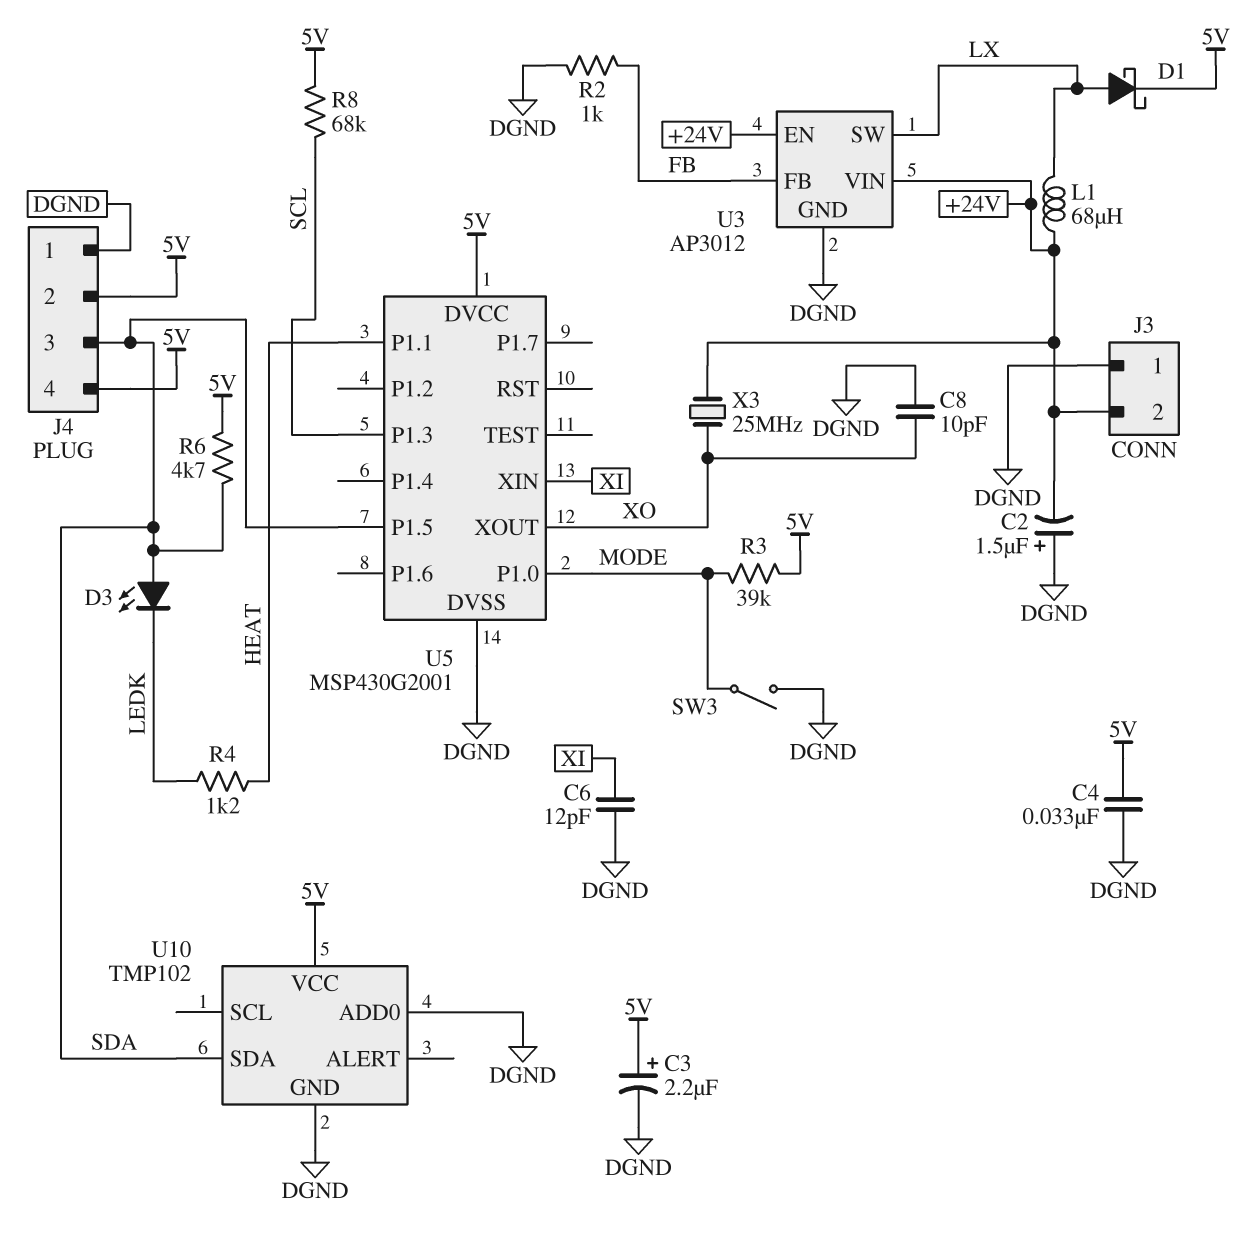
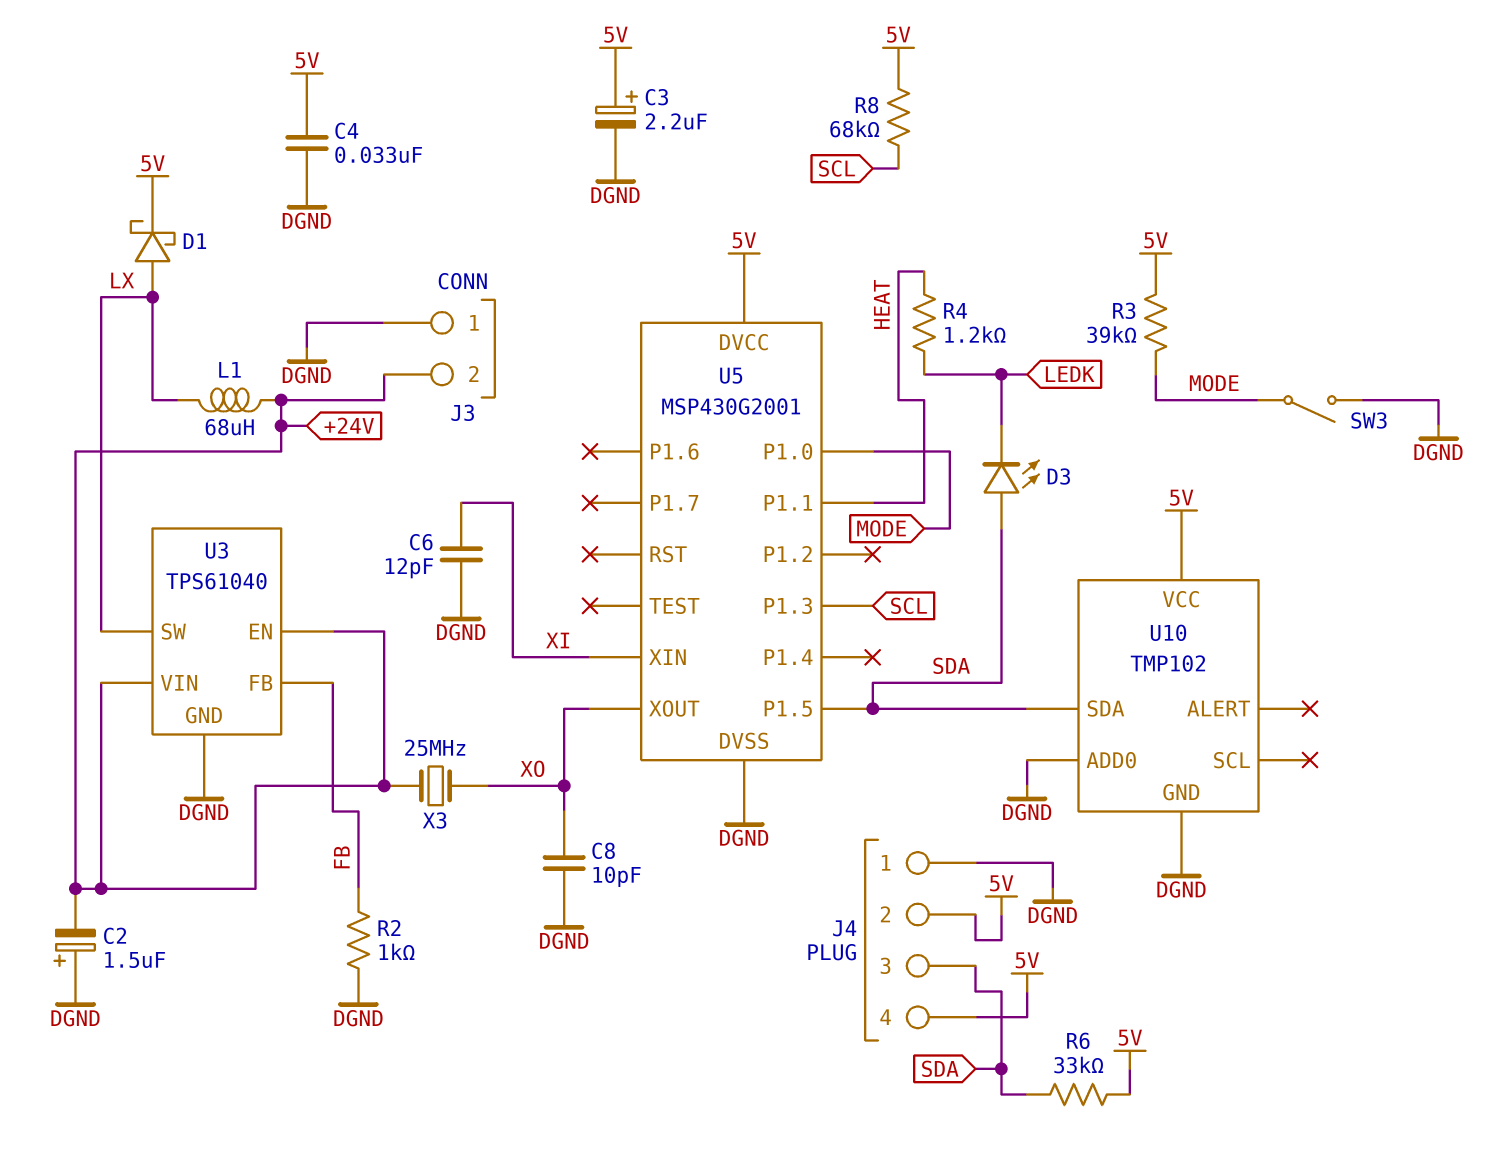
R6: 4.7k (5V, SDA) -> 33k (5V, SDA)
U3: AP3012 -> TPS61040

